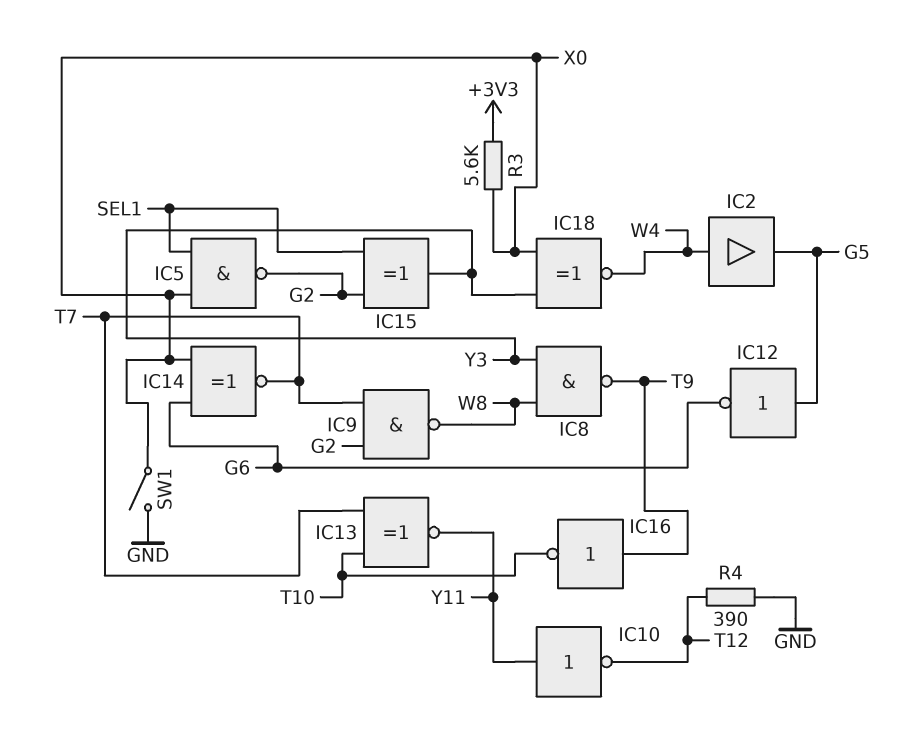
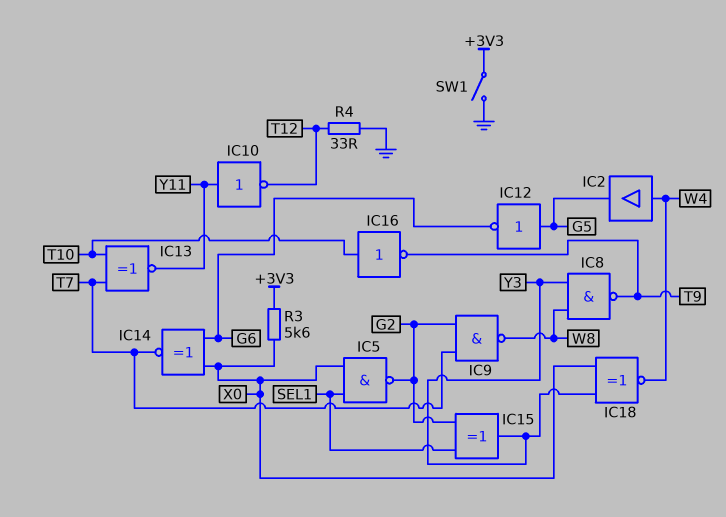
IC16: NOT (in T9, out T10) -> NOT (in T10, out T9)
R4: 390 (GND, T12) -> 33 (GND, T12)
SW1: switch (GND, X0) -> switch (+3V3, GND)

